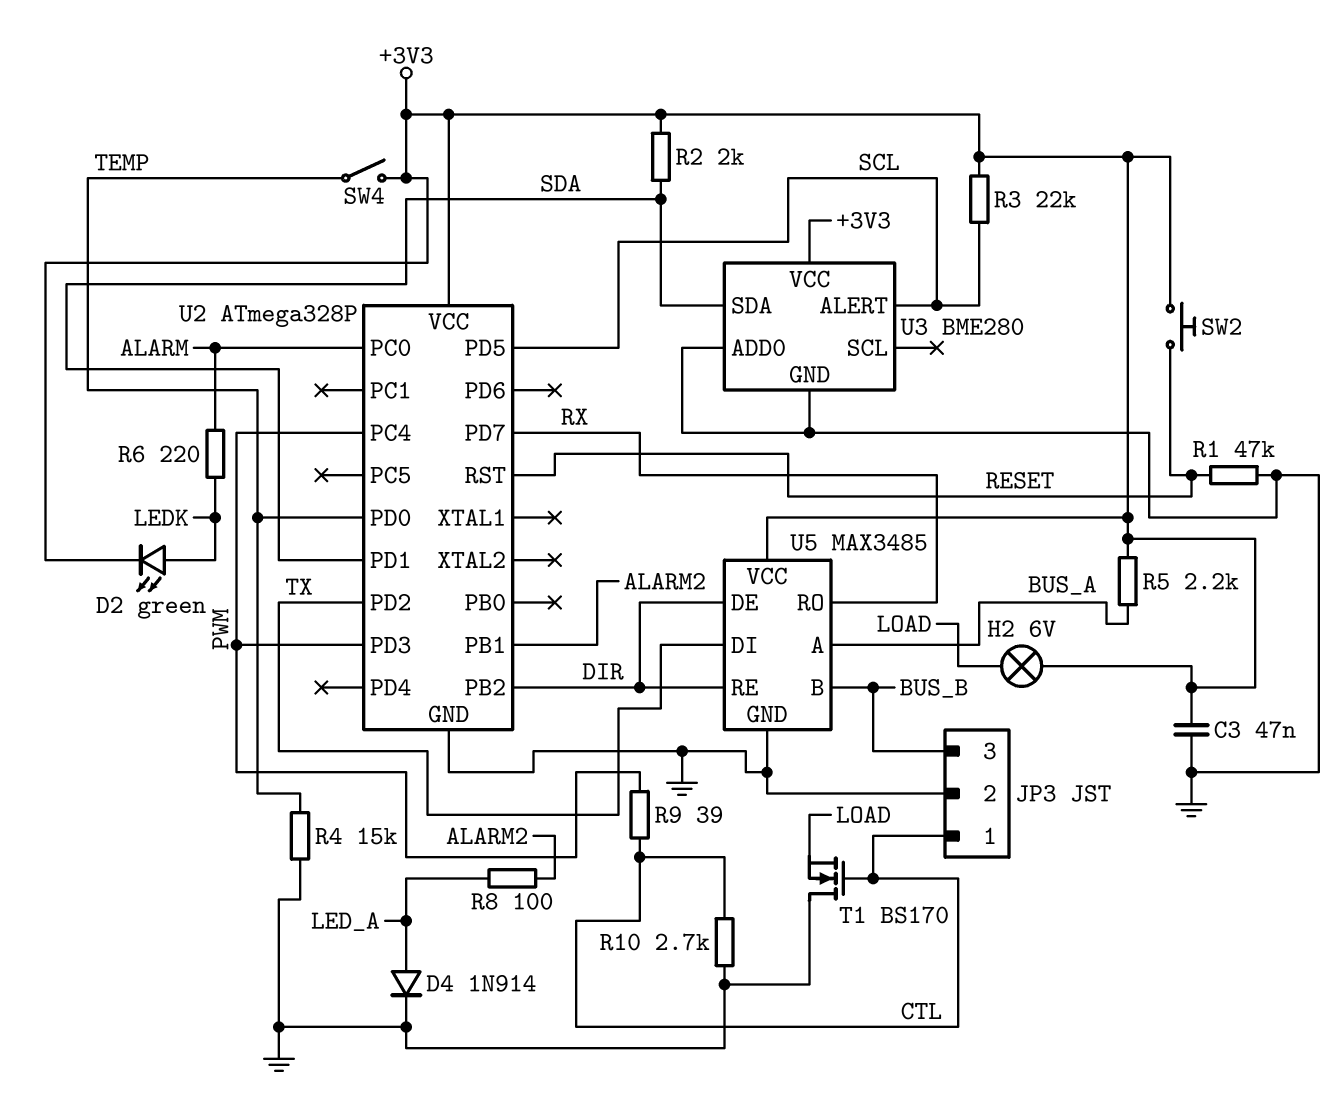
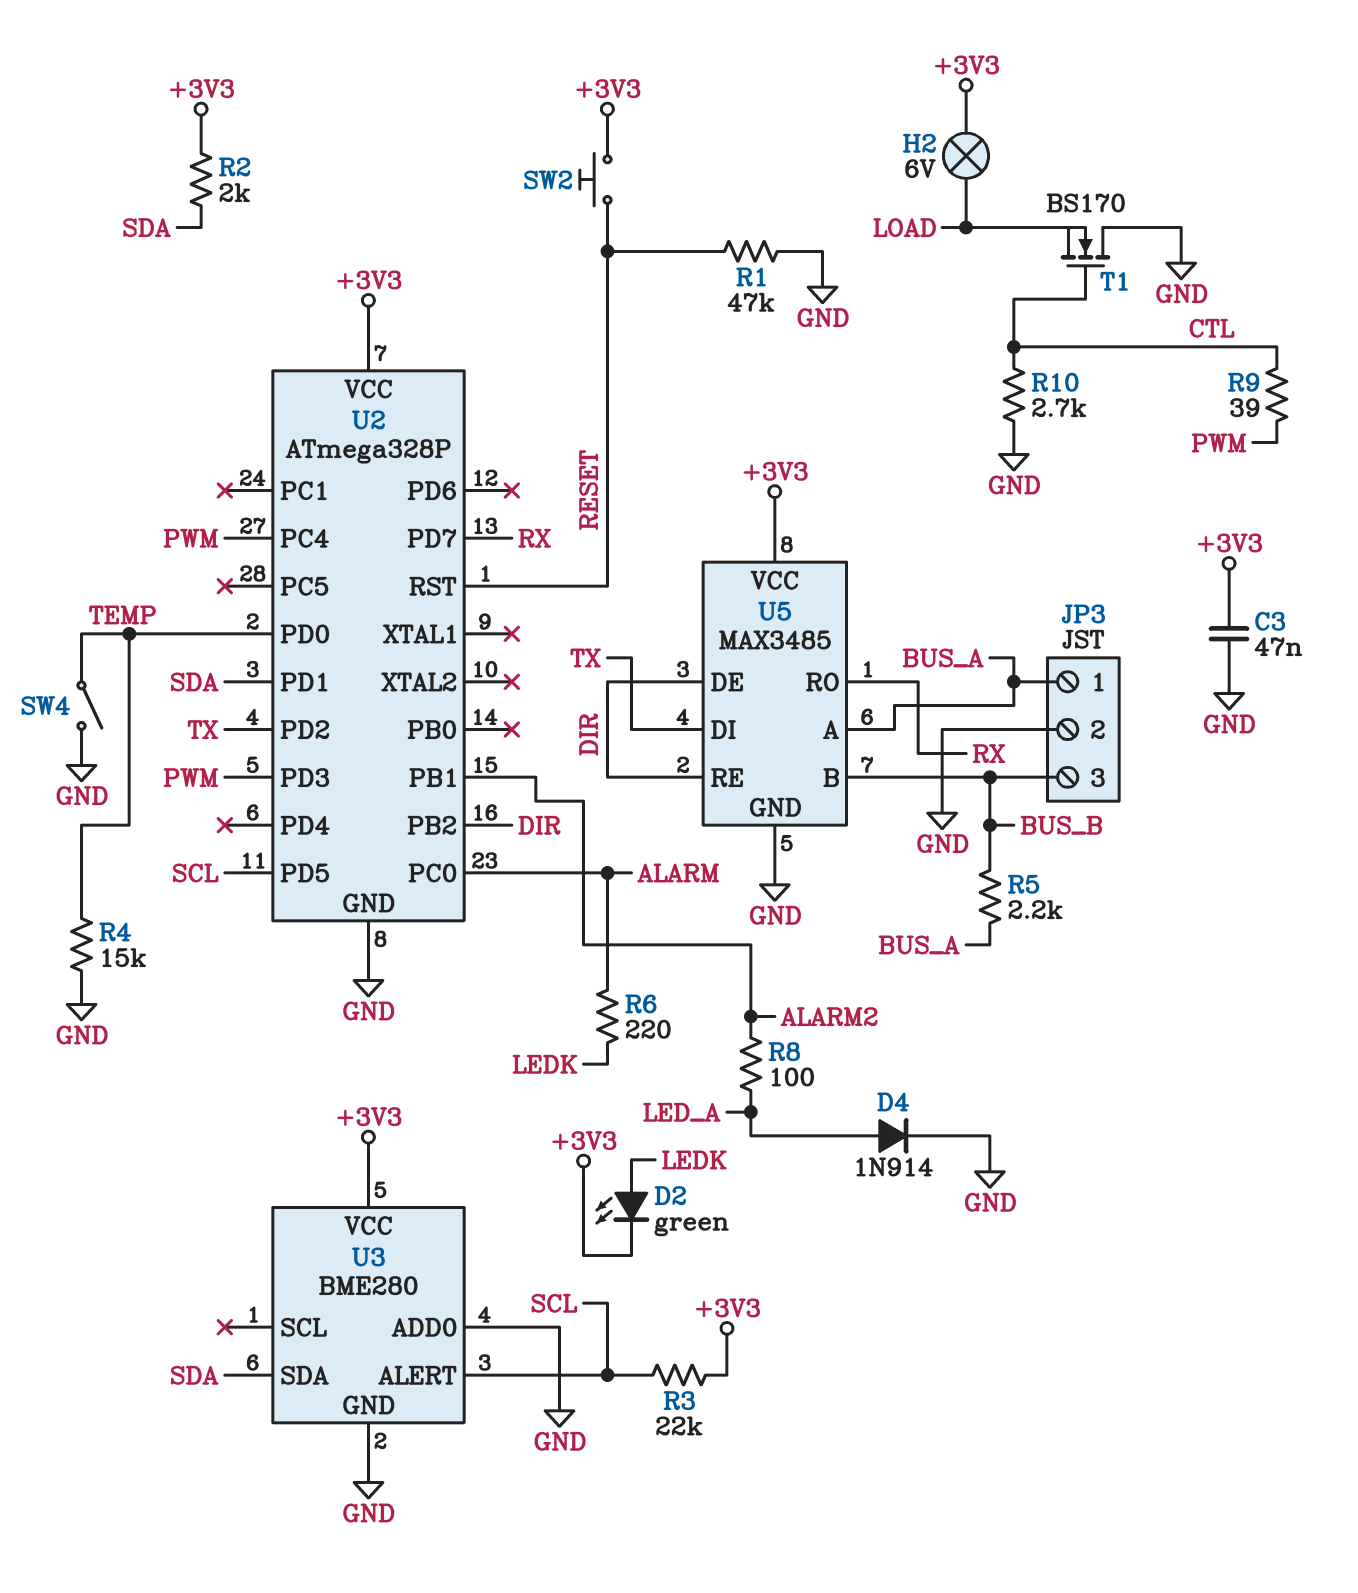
JP3 pin 1: CTL -> BUS_A
R5: 2.2k (+3V3, BUS_A) -> 2.2k (BUS_A, BUS_B)
SW4: switch (+3V3, TEMP) -> switch (GND, TEMP)

